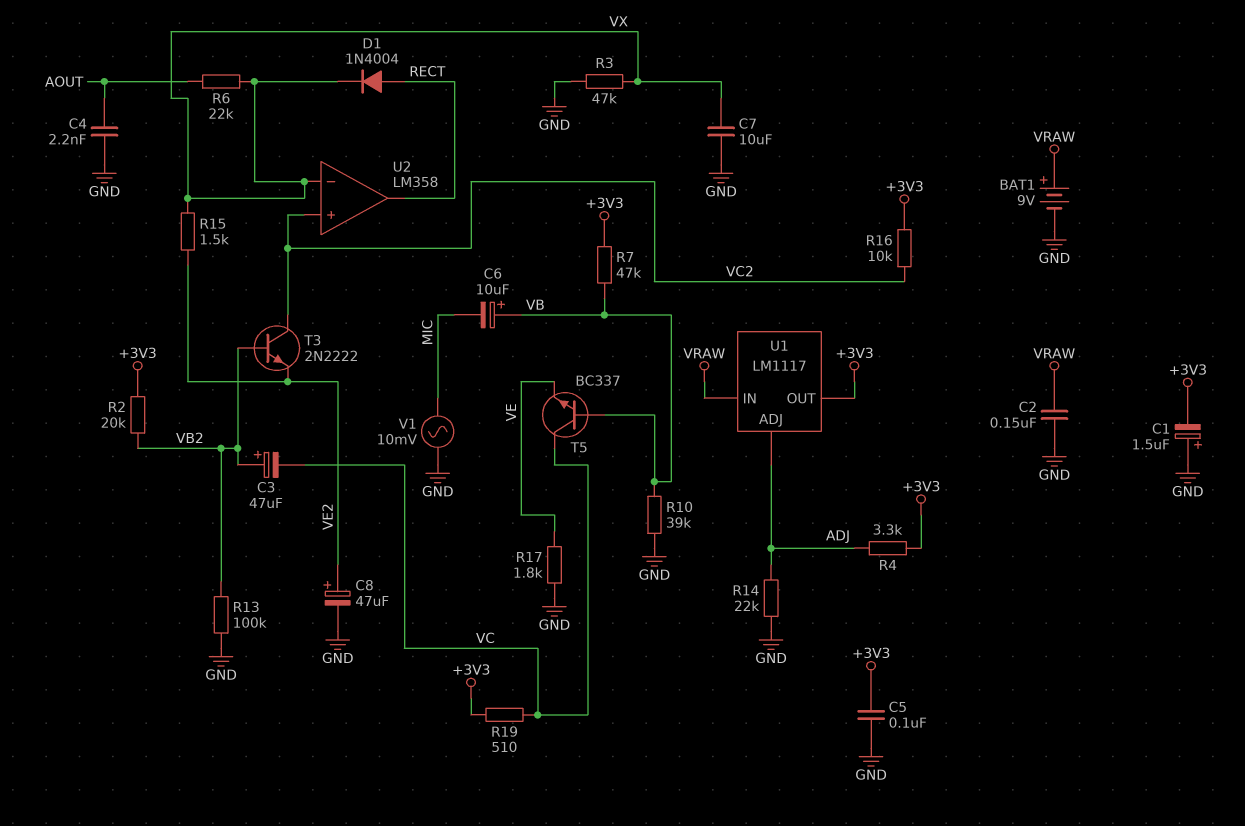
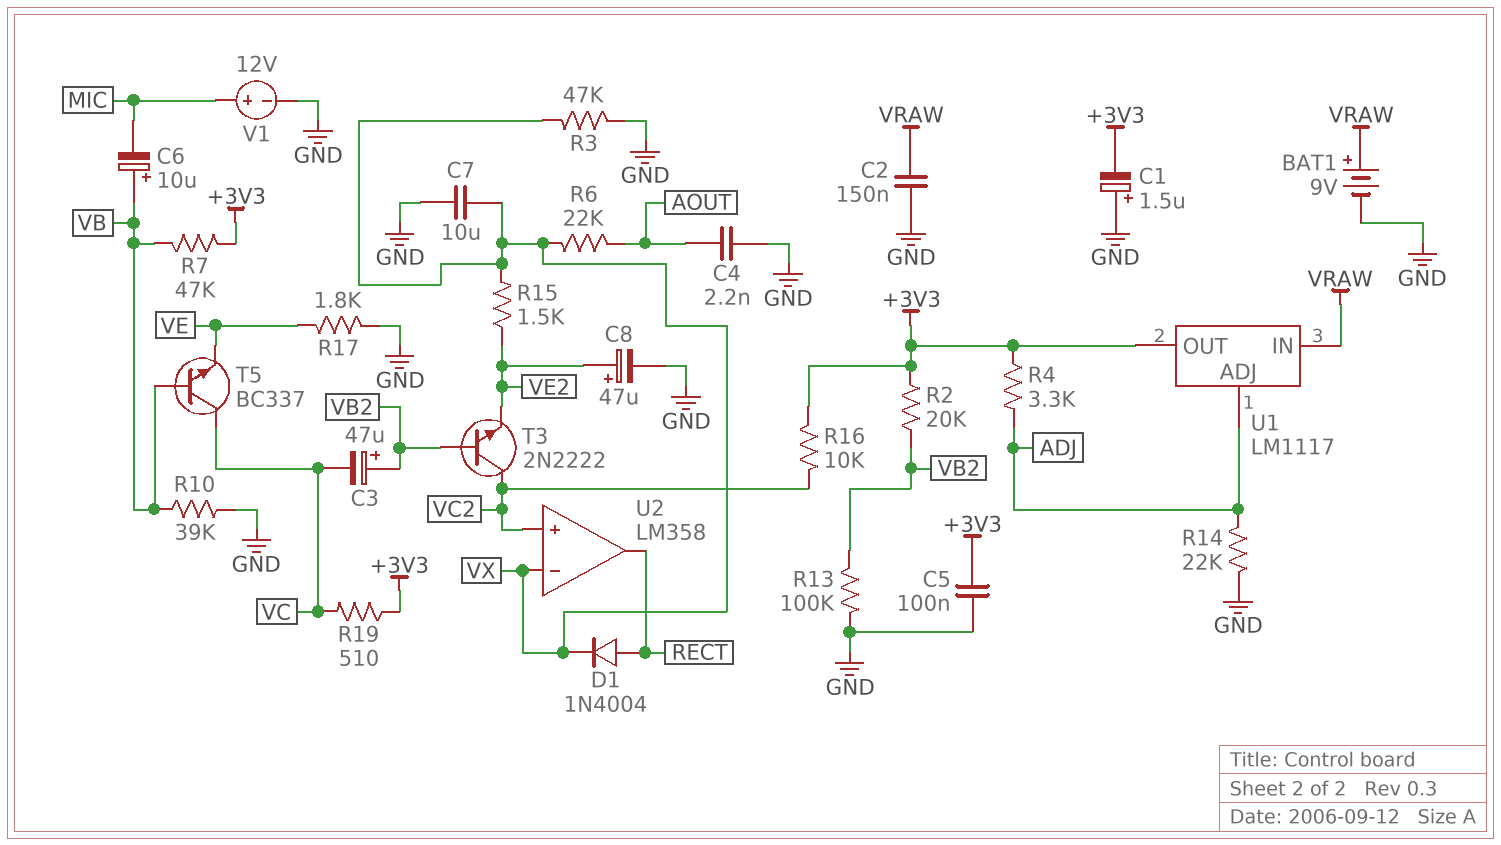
V1: AC 10mV (GND, MIC) -> 12V (plus MIC, minus GND)

